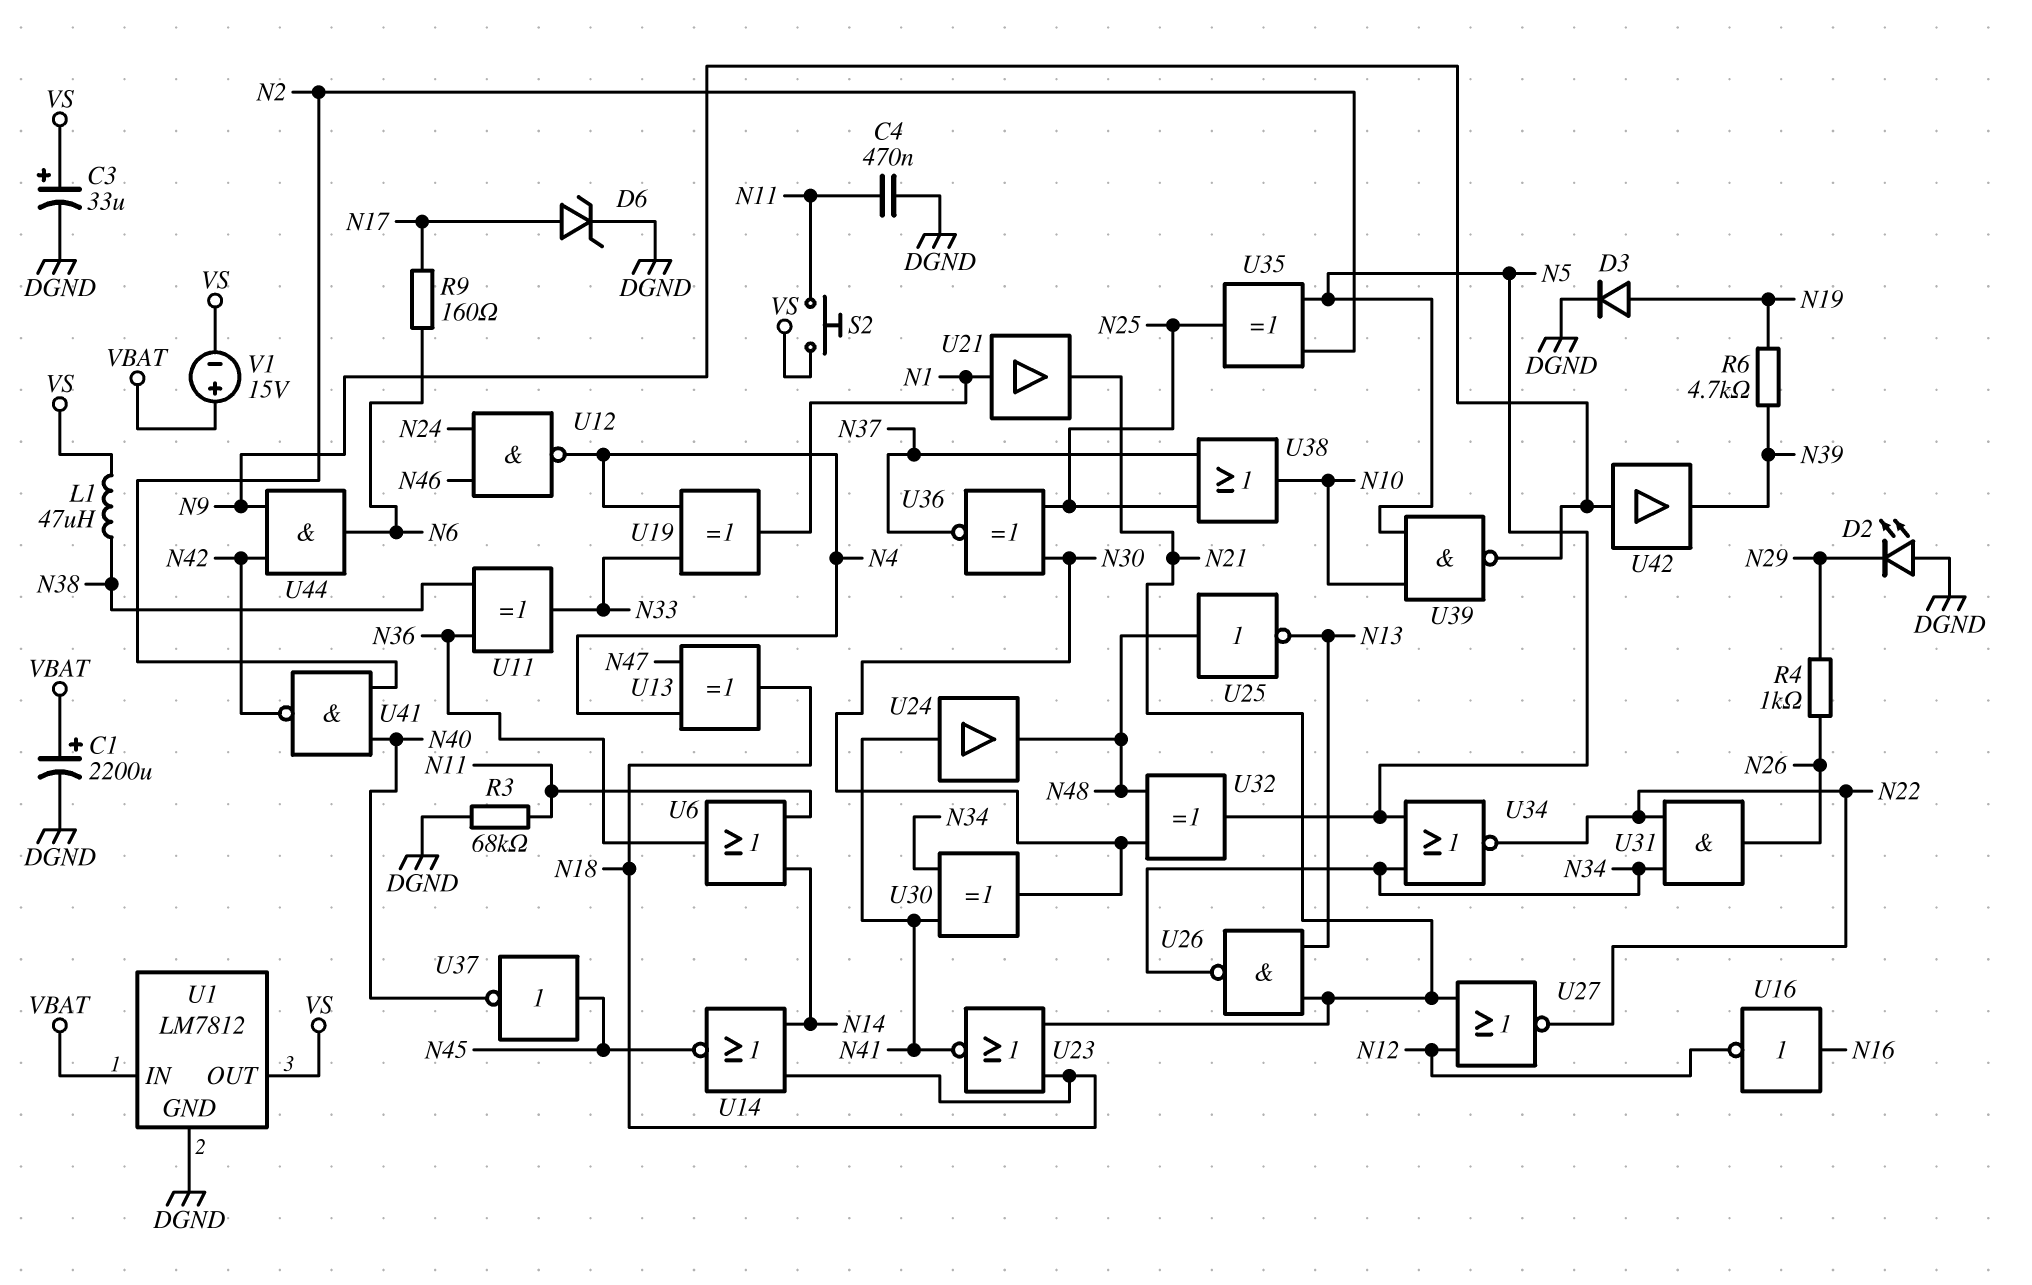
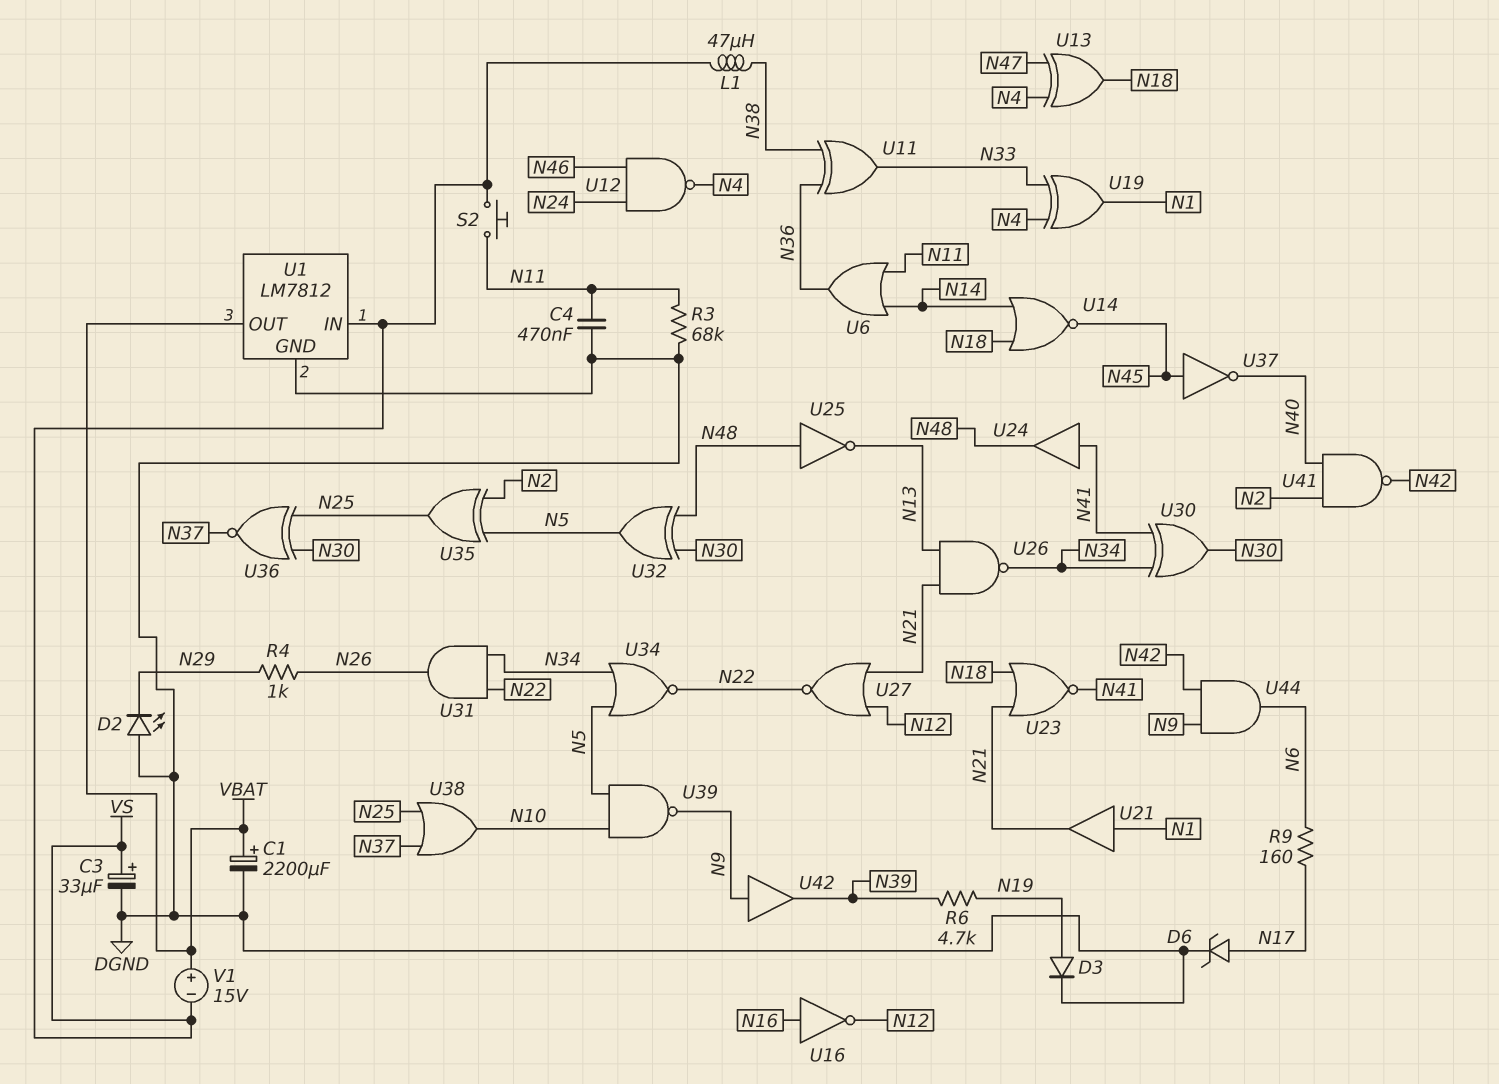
U1 pin IN: VBAT -> VS
U1 pin OUT: VS -> VBAT

